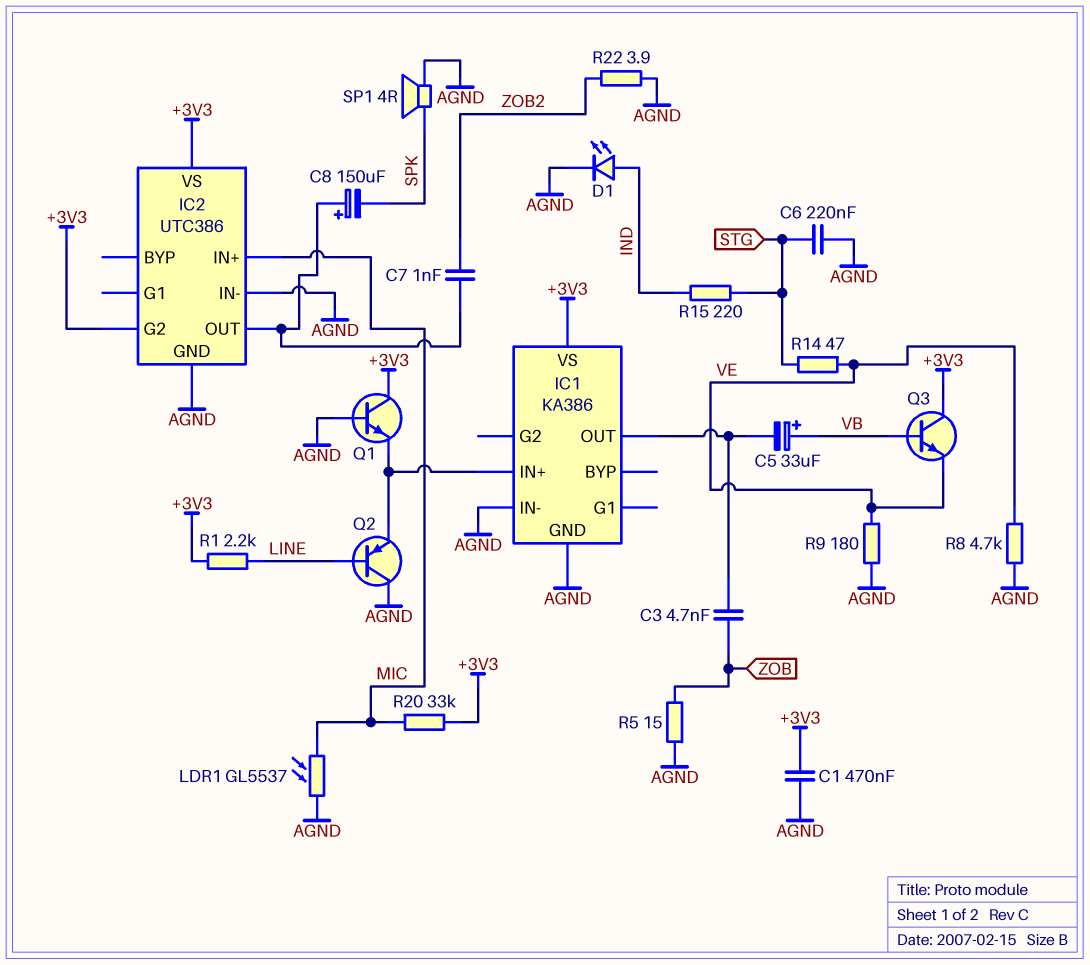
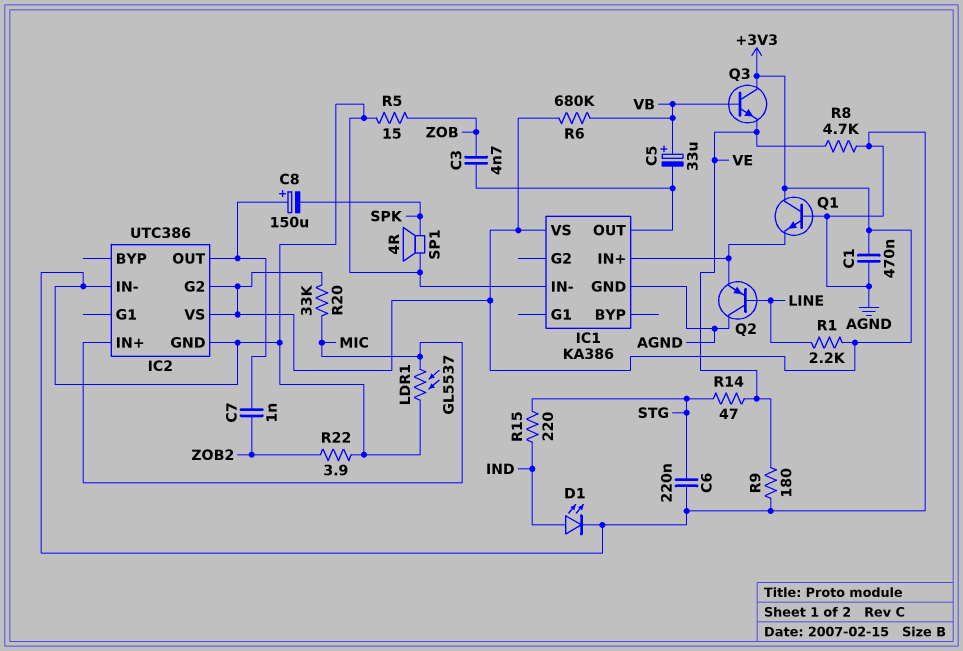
R6: none -> 680k (+3V3, VB)

